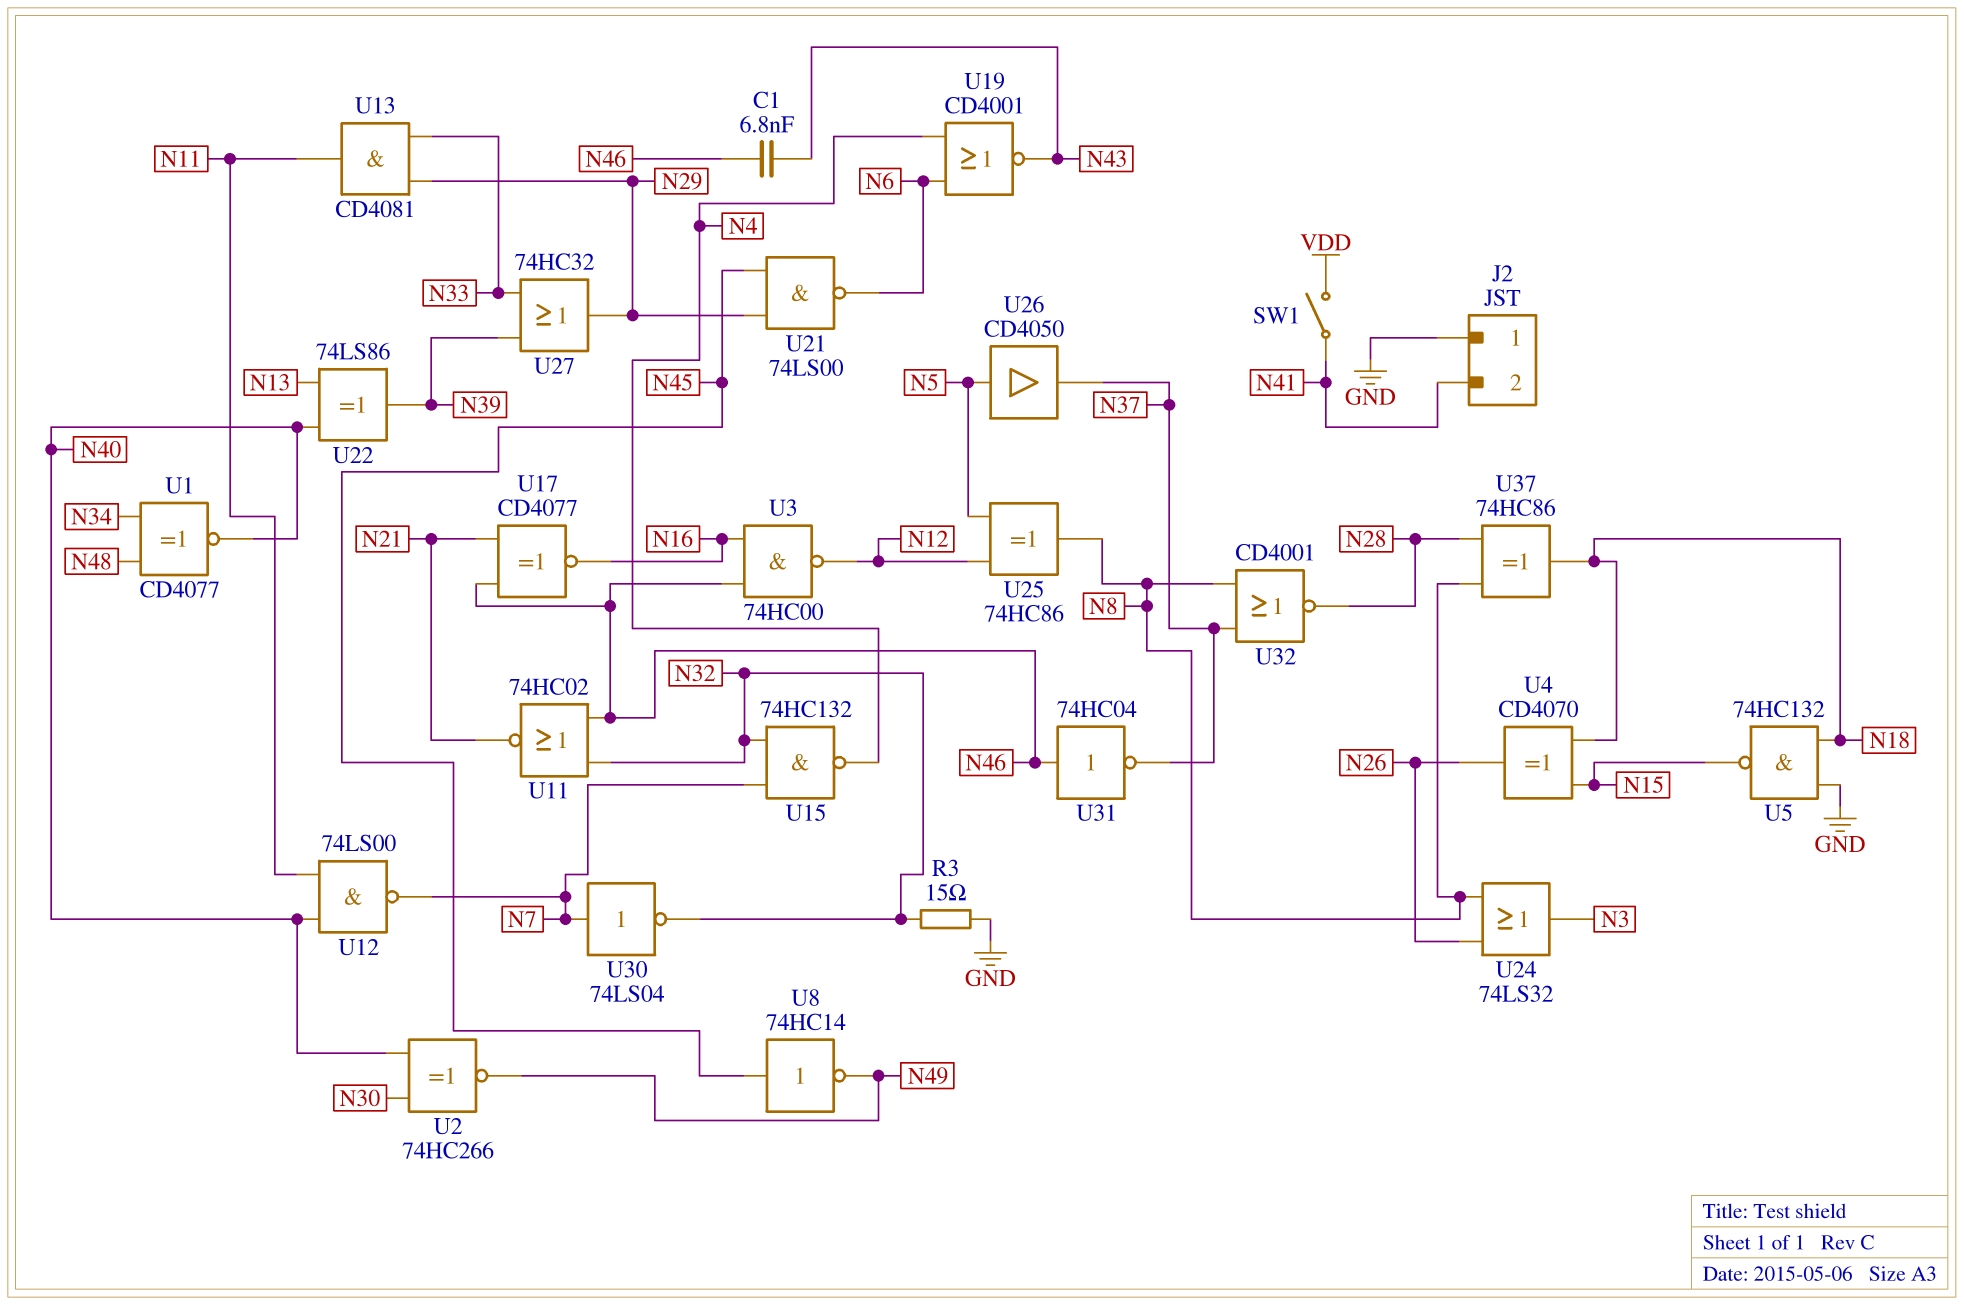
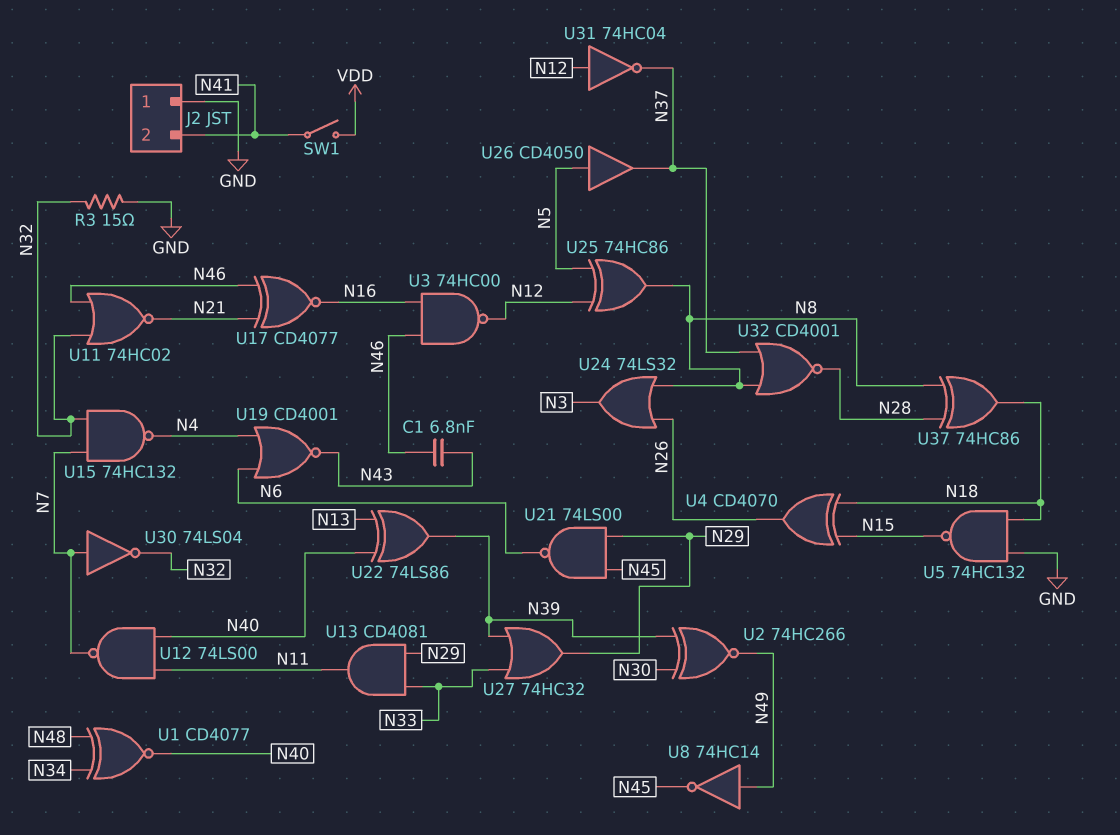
U2: XNOR 74HC266 (in N30, in N40, out N49) -> XNOR 74HC266 (in N30, in N39, out N49)
U8: NOT 74HC14 (in N45, out N49) -> NOT 74HC14 (in N49, out N45)
U31: NOT 74HC04 (in N46, out N37) -> NOT 74HC04 (in N12, out N37)

